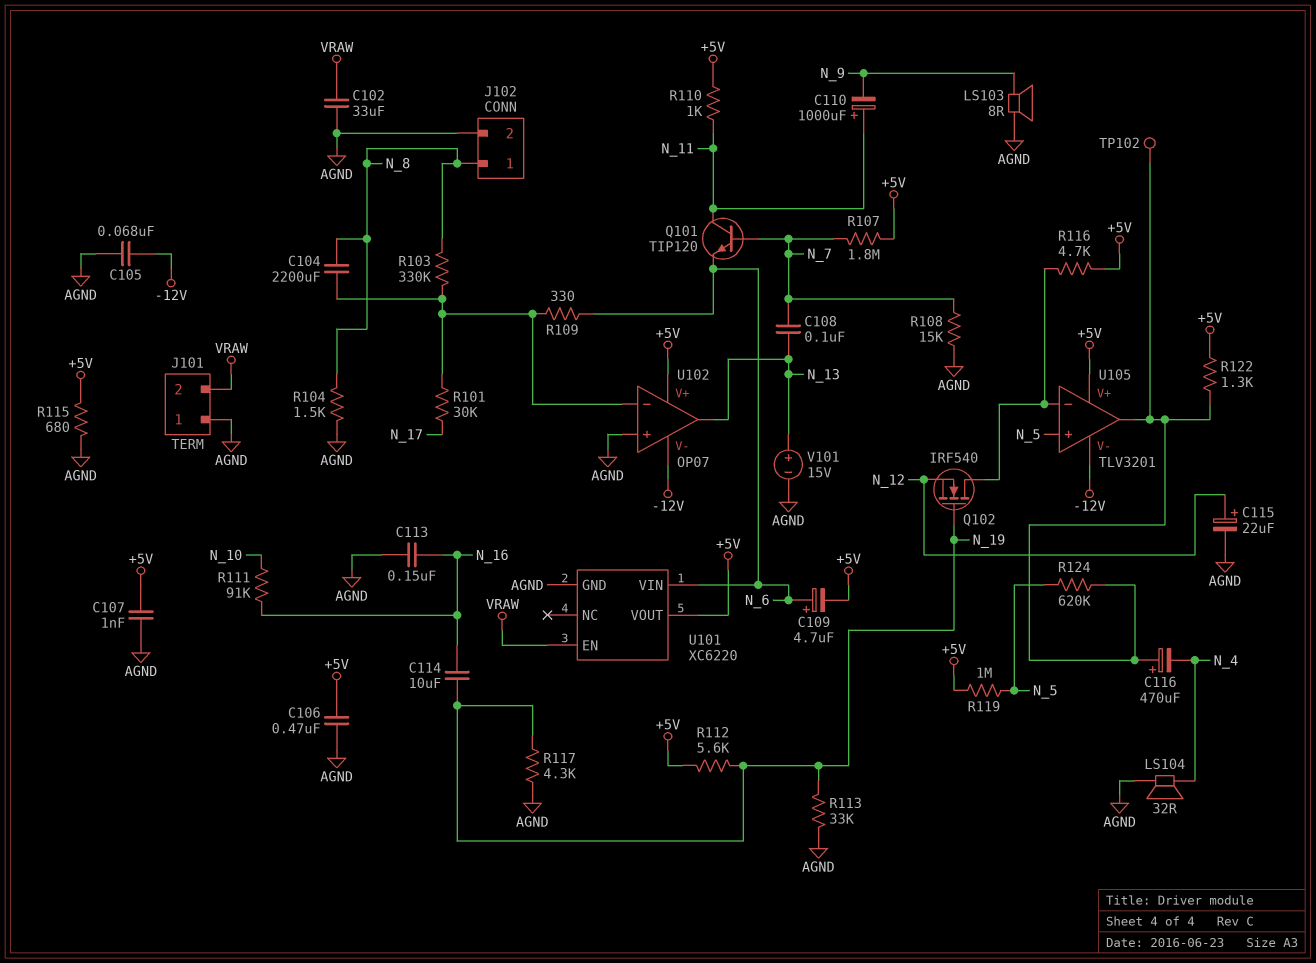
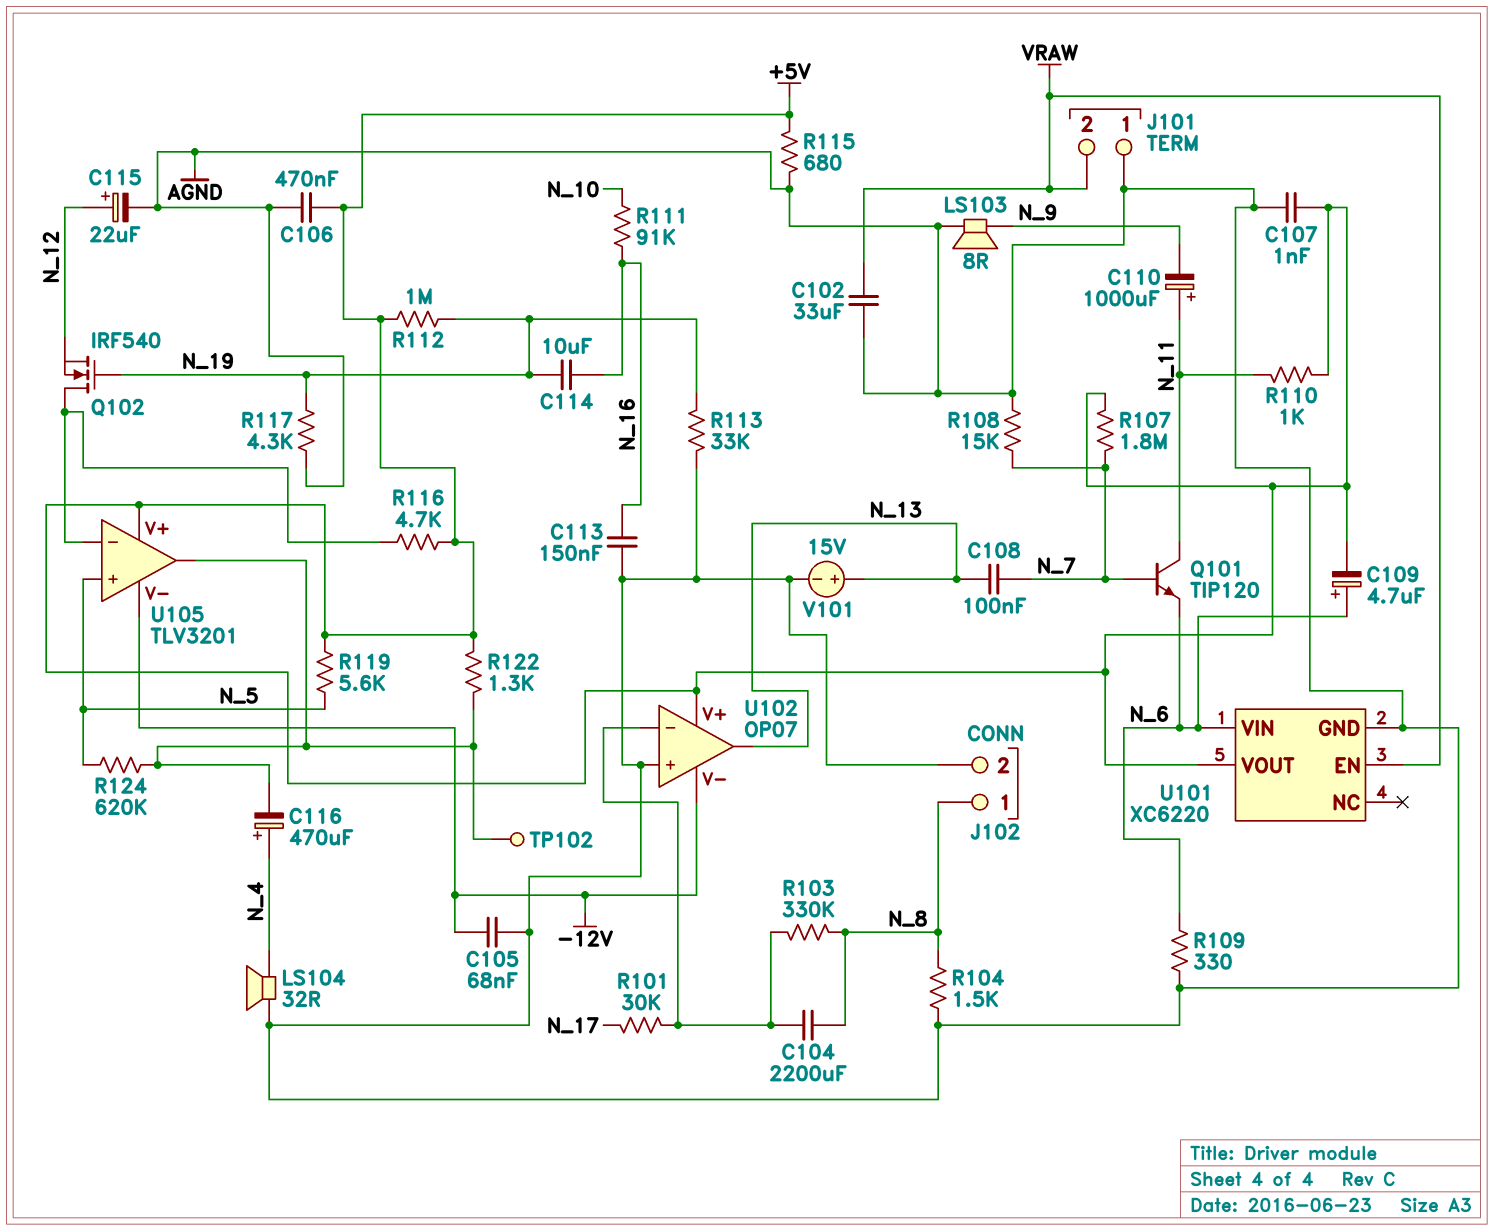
C116: 470uF (plus U105/out, minus N_4) -> 470uF (plus N_4, minus U105/out)
R109: 330 (N_6, U102/in-) -> 330 (AGND, N_6)
R112: 5.6k (+5V, N_19) -> 1M (+5V, N_19)
R119: 1M (+5V, N_5) -> 5.6k (+5V, N_5)

